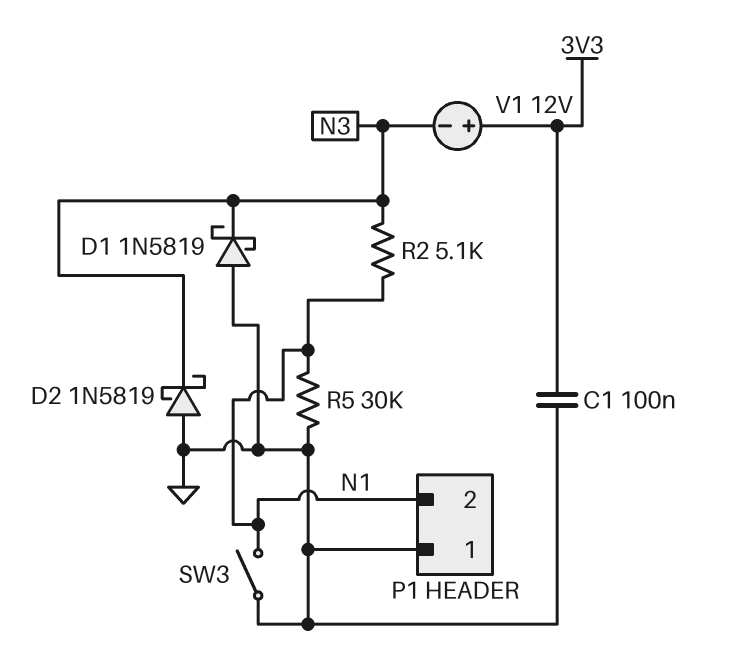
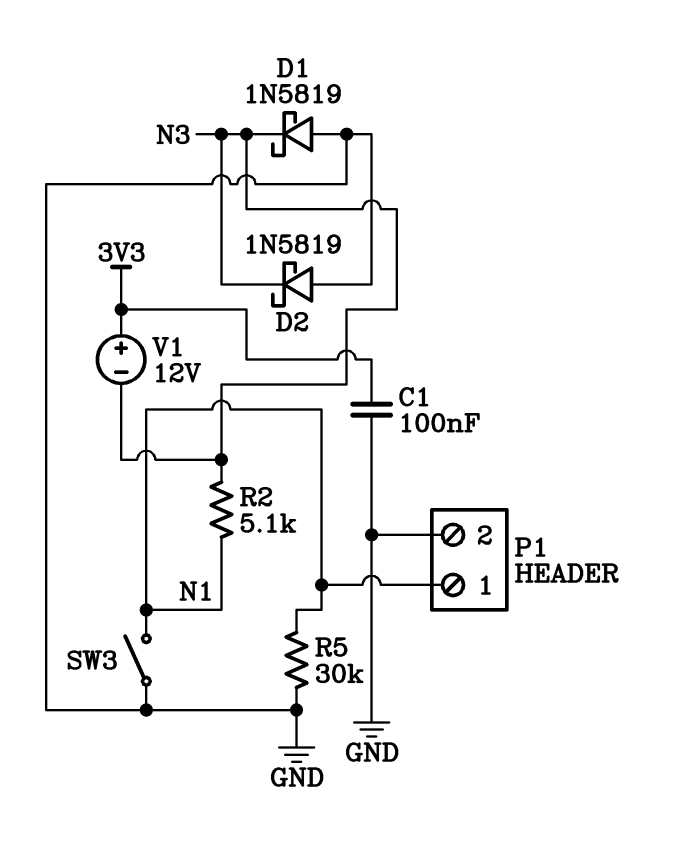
P1 pin 1: GND -> N1
P1 pin 2: N1 -> GND

